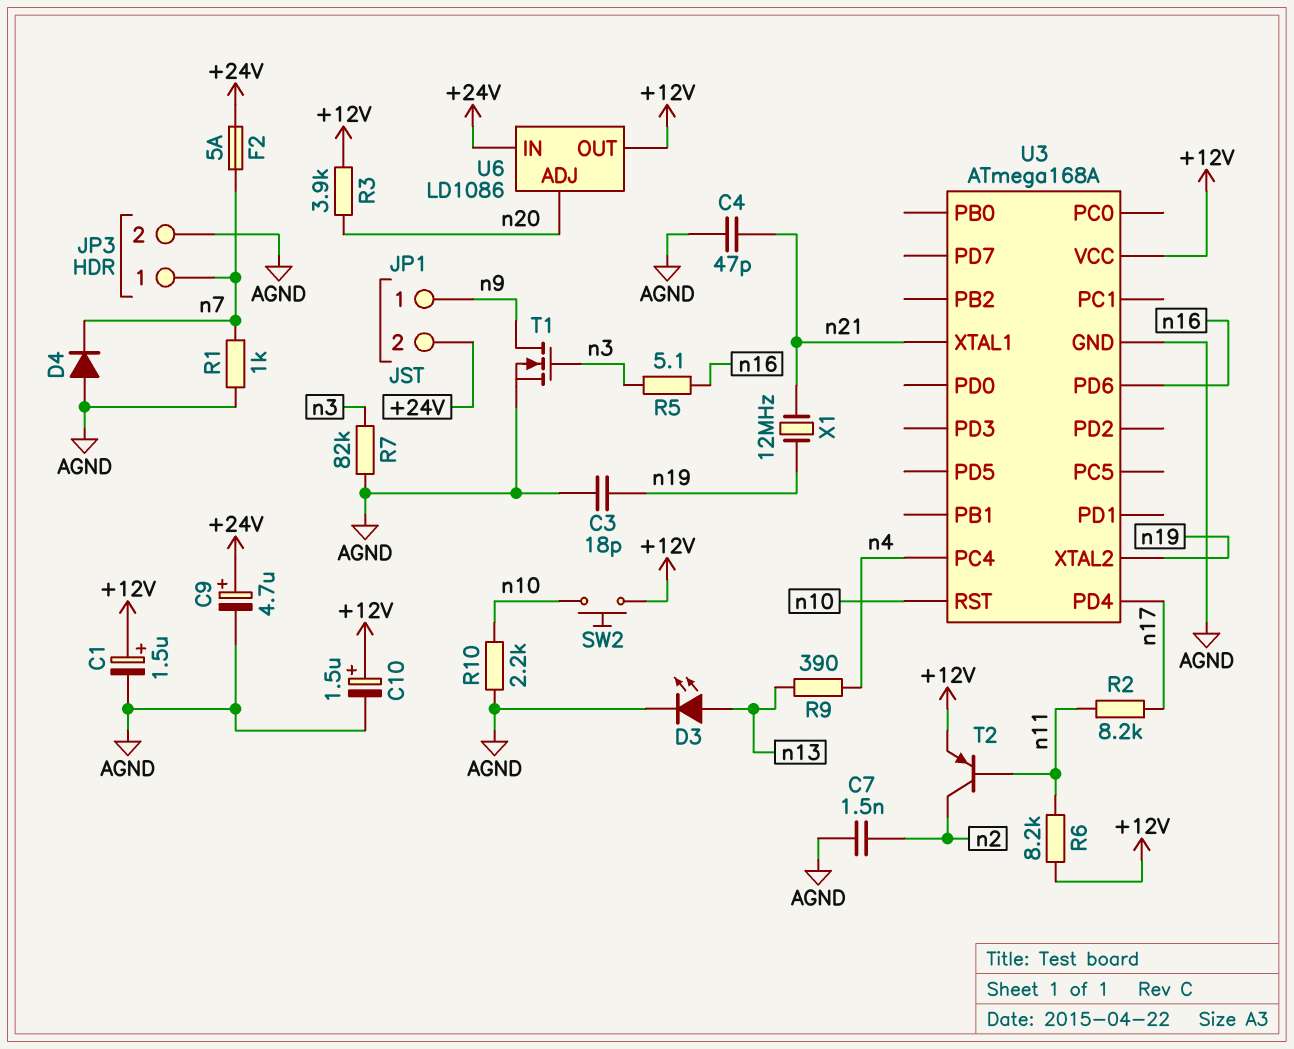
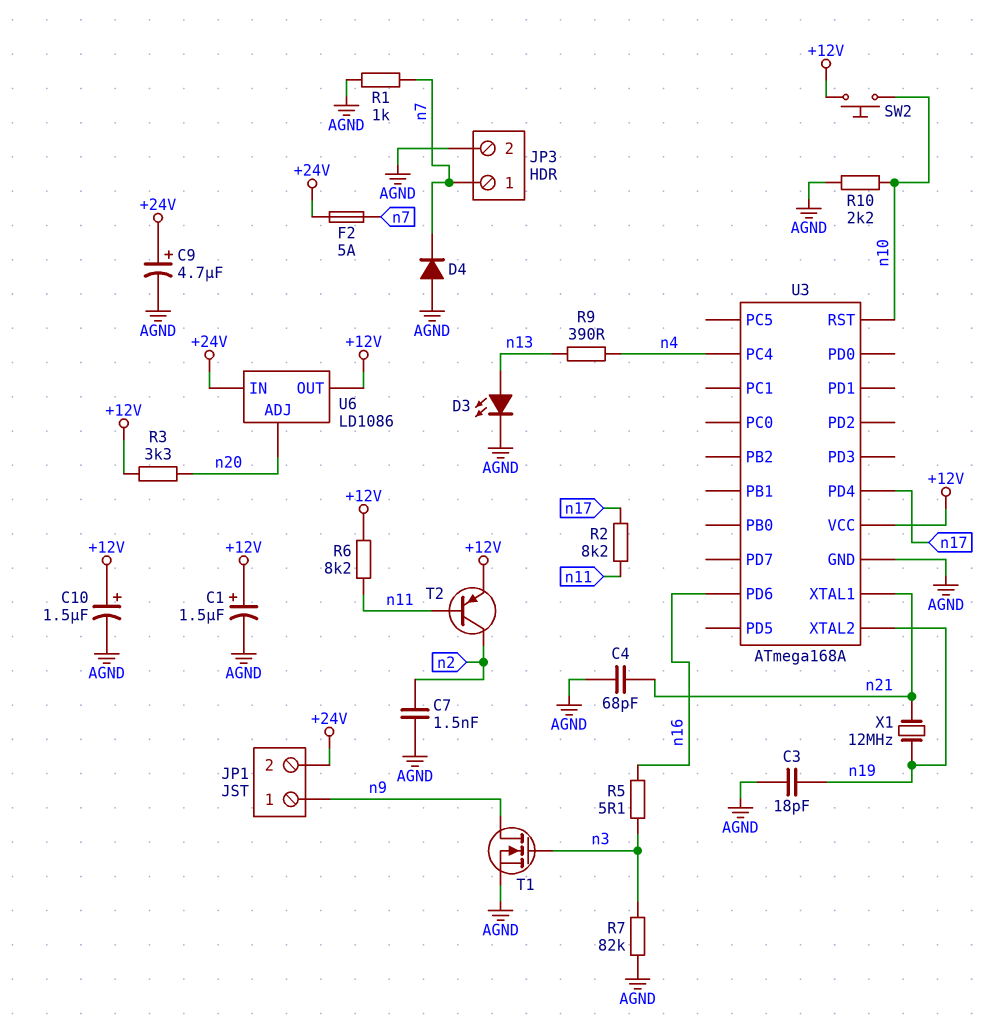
C4: 47pF (AGND, n21) -> 68pF (AGND, n21)
R3: 3.9k (+12V, n20) -> 3.3k (+12V, n20)

